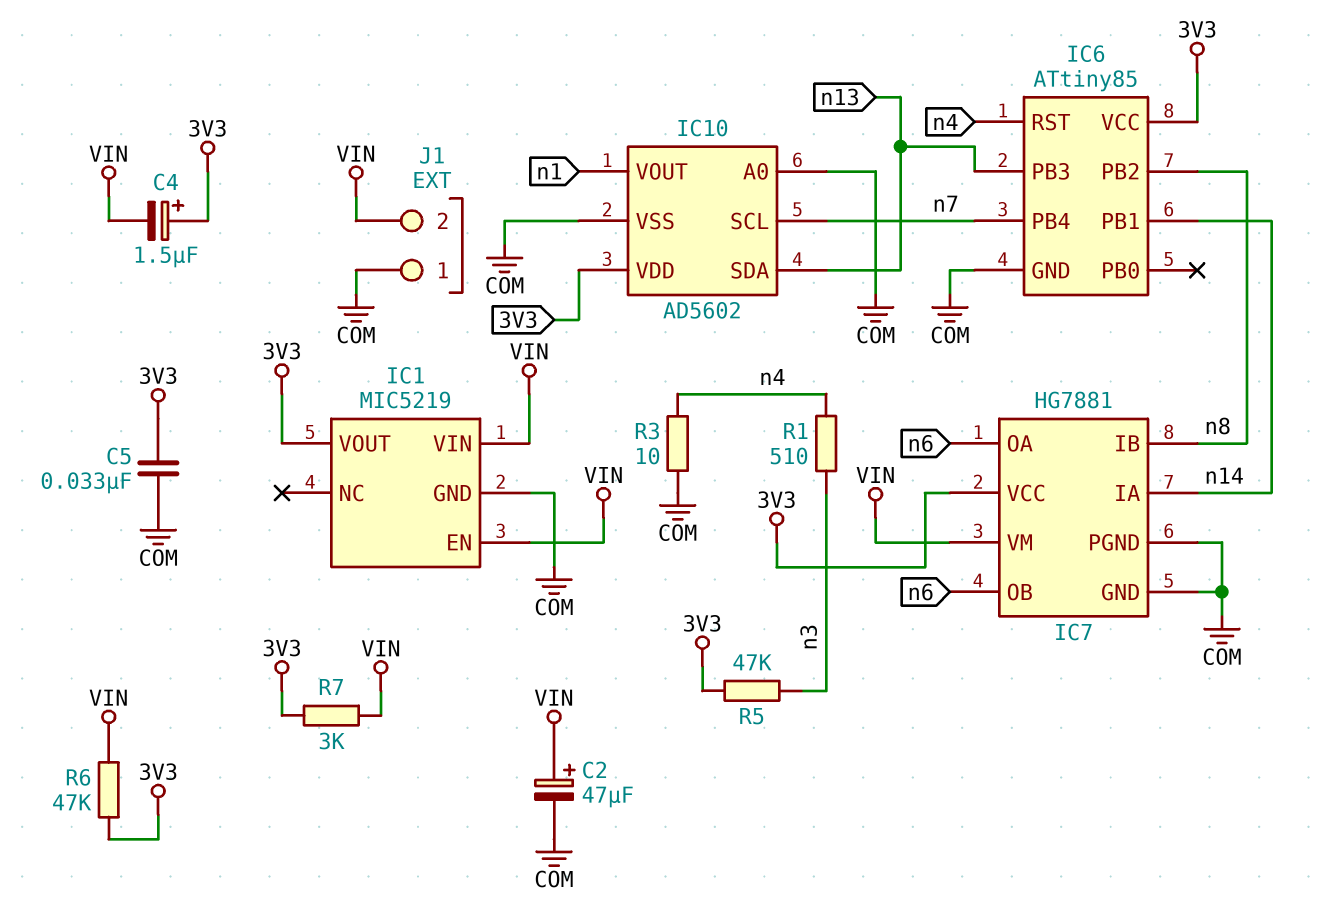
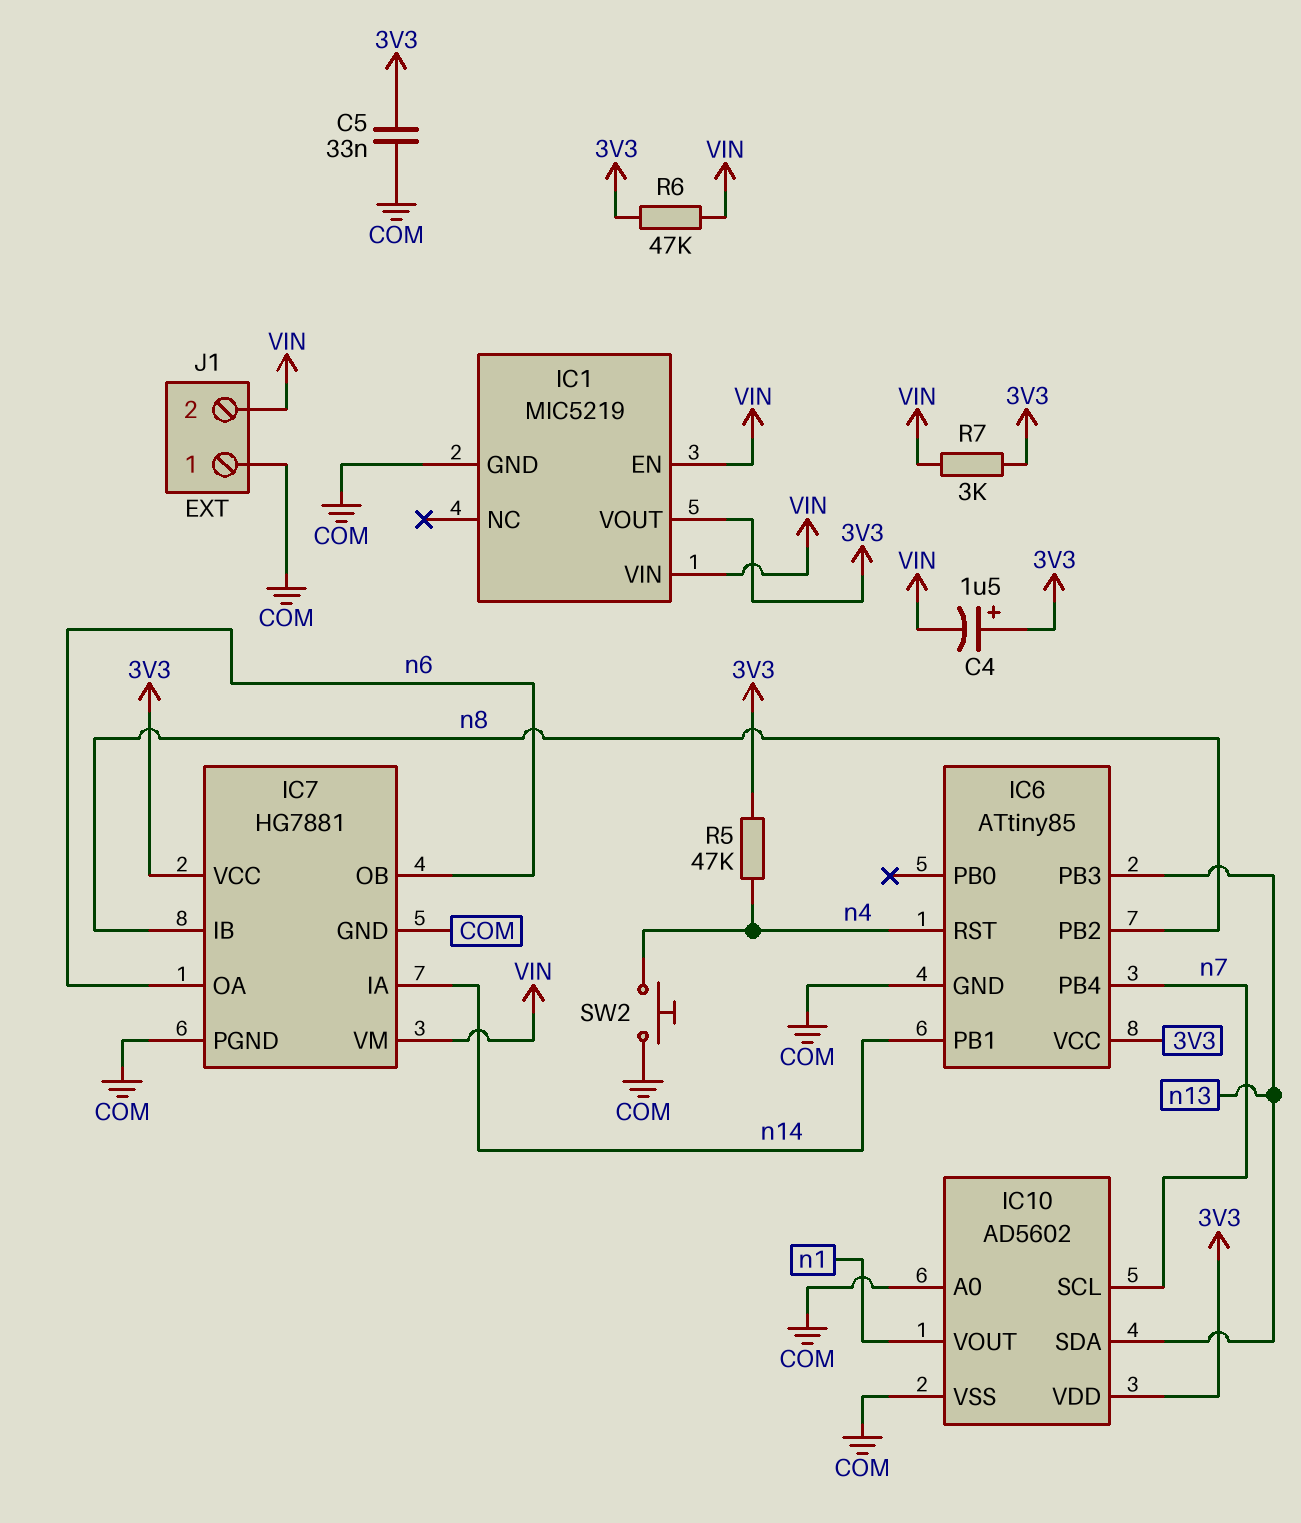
C2: 47uF (plus VIN, minus COM) -> none
R1: 510 (n3, n4) -> none
R3: 10 (COM, n4) -> none
R5: 47k (3V3, n3) -> 47k (3V3, n4)
SW2: none -> button (COM, n4)

